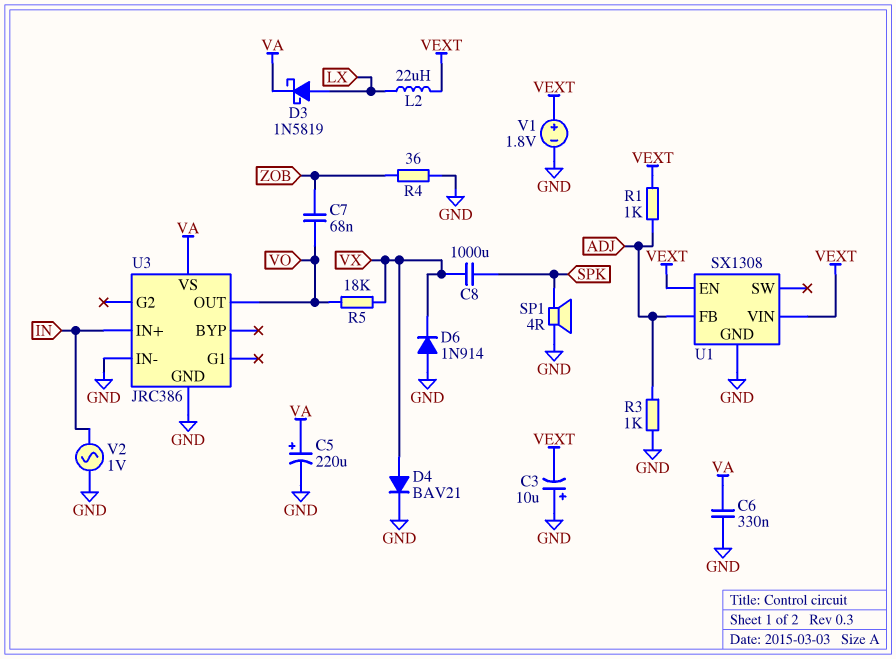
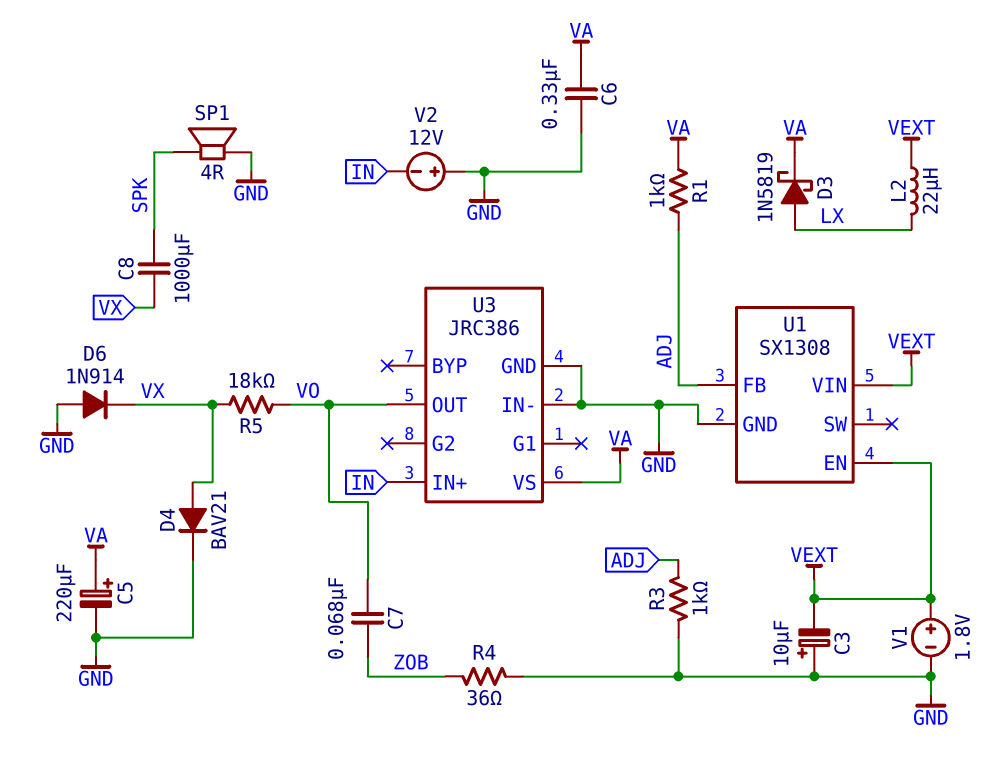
R1: 1k (ADJ, VEXT) -> 1k (ADJ, VA)
V2: AC 1V (GND, IN) -> 12V (plus GND, minus IN)

